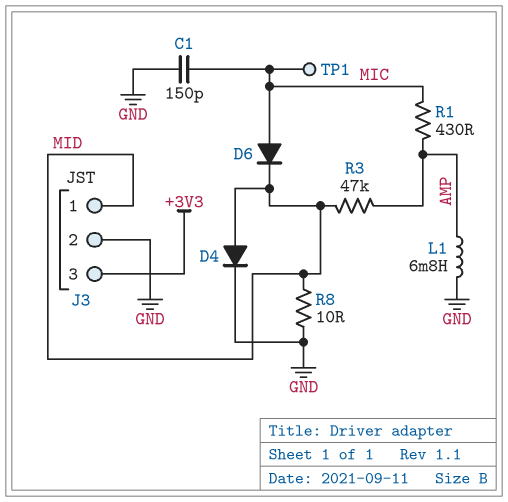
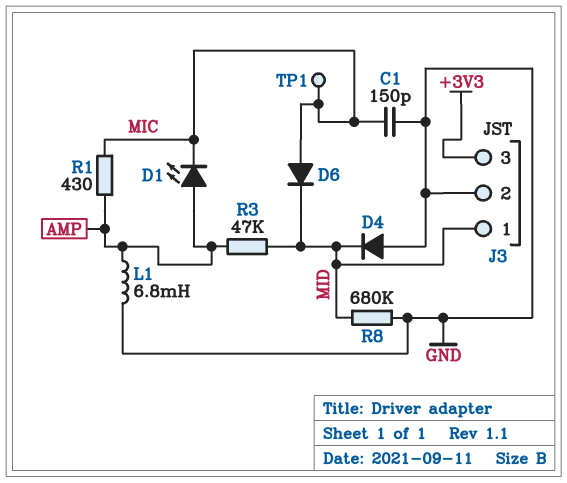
D1: none -> LED (A AMP, K MIC)
D4: diode (A MID, K GND) -> diode (A GND, K MID)
R8: 10 (GND, MID) -> 680k (GND, MID)

